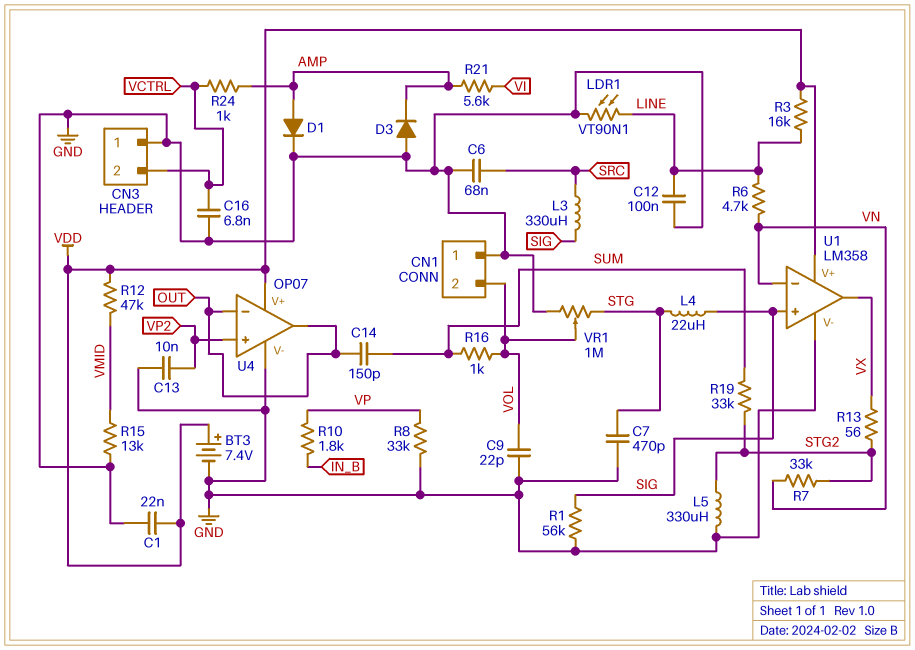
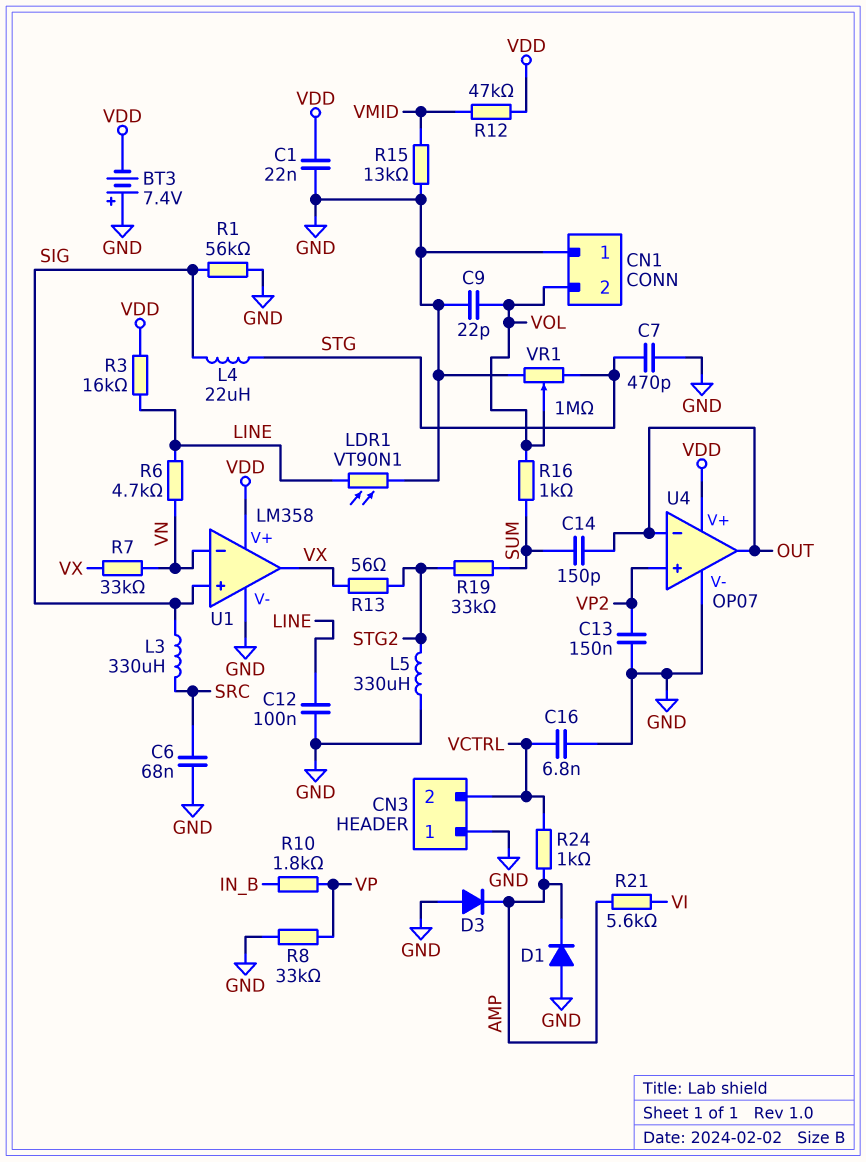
BT3: 7.4V (plus VDD, minus GND) -> 7.4V (plus GND, minus VDD)
C13: 10nF (GND, VP2) -> 150nF (GND, VP2)
D1: diode (A AMP, K GND) -> diode (A GND, K AMP)
R7: 33k (STG2, VN) -> 33k (VN, VX)

